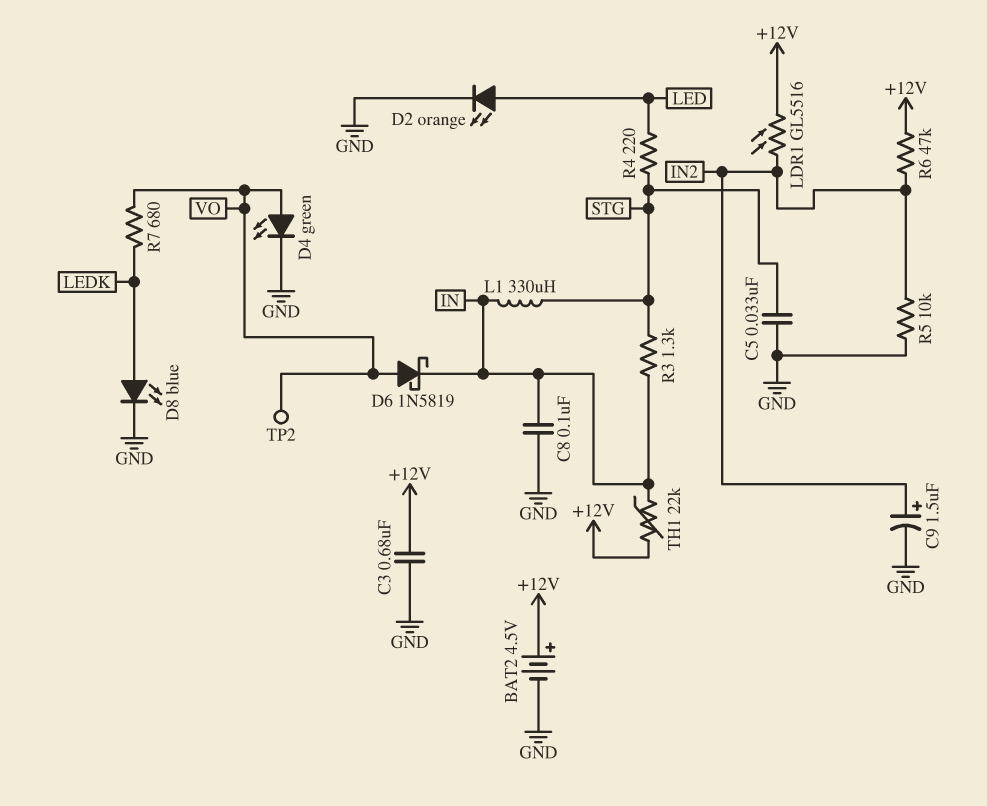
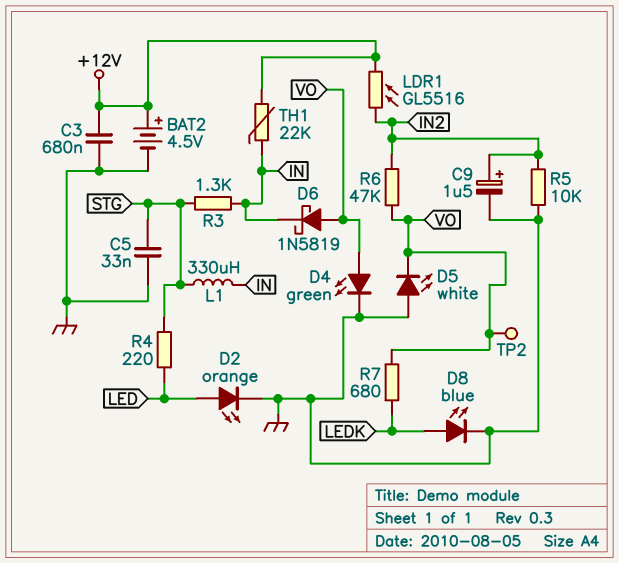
C8: 100nF (GND, IN) -> none
D5: none -> LED white (A GND, K VO)
R6: 47k (+12V, IN2) -> 47k (IN2, VO)

